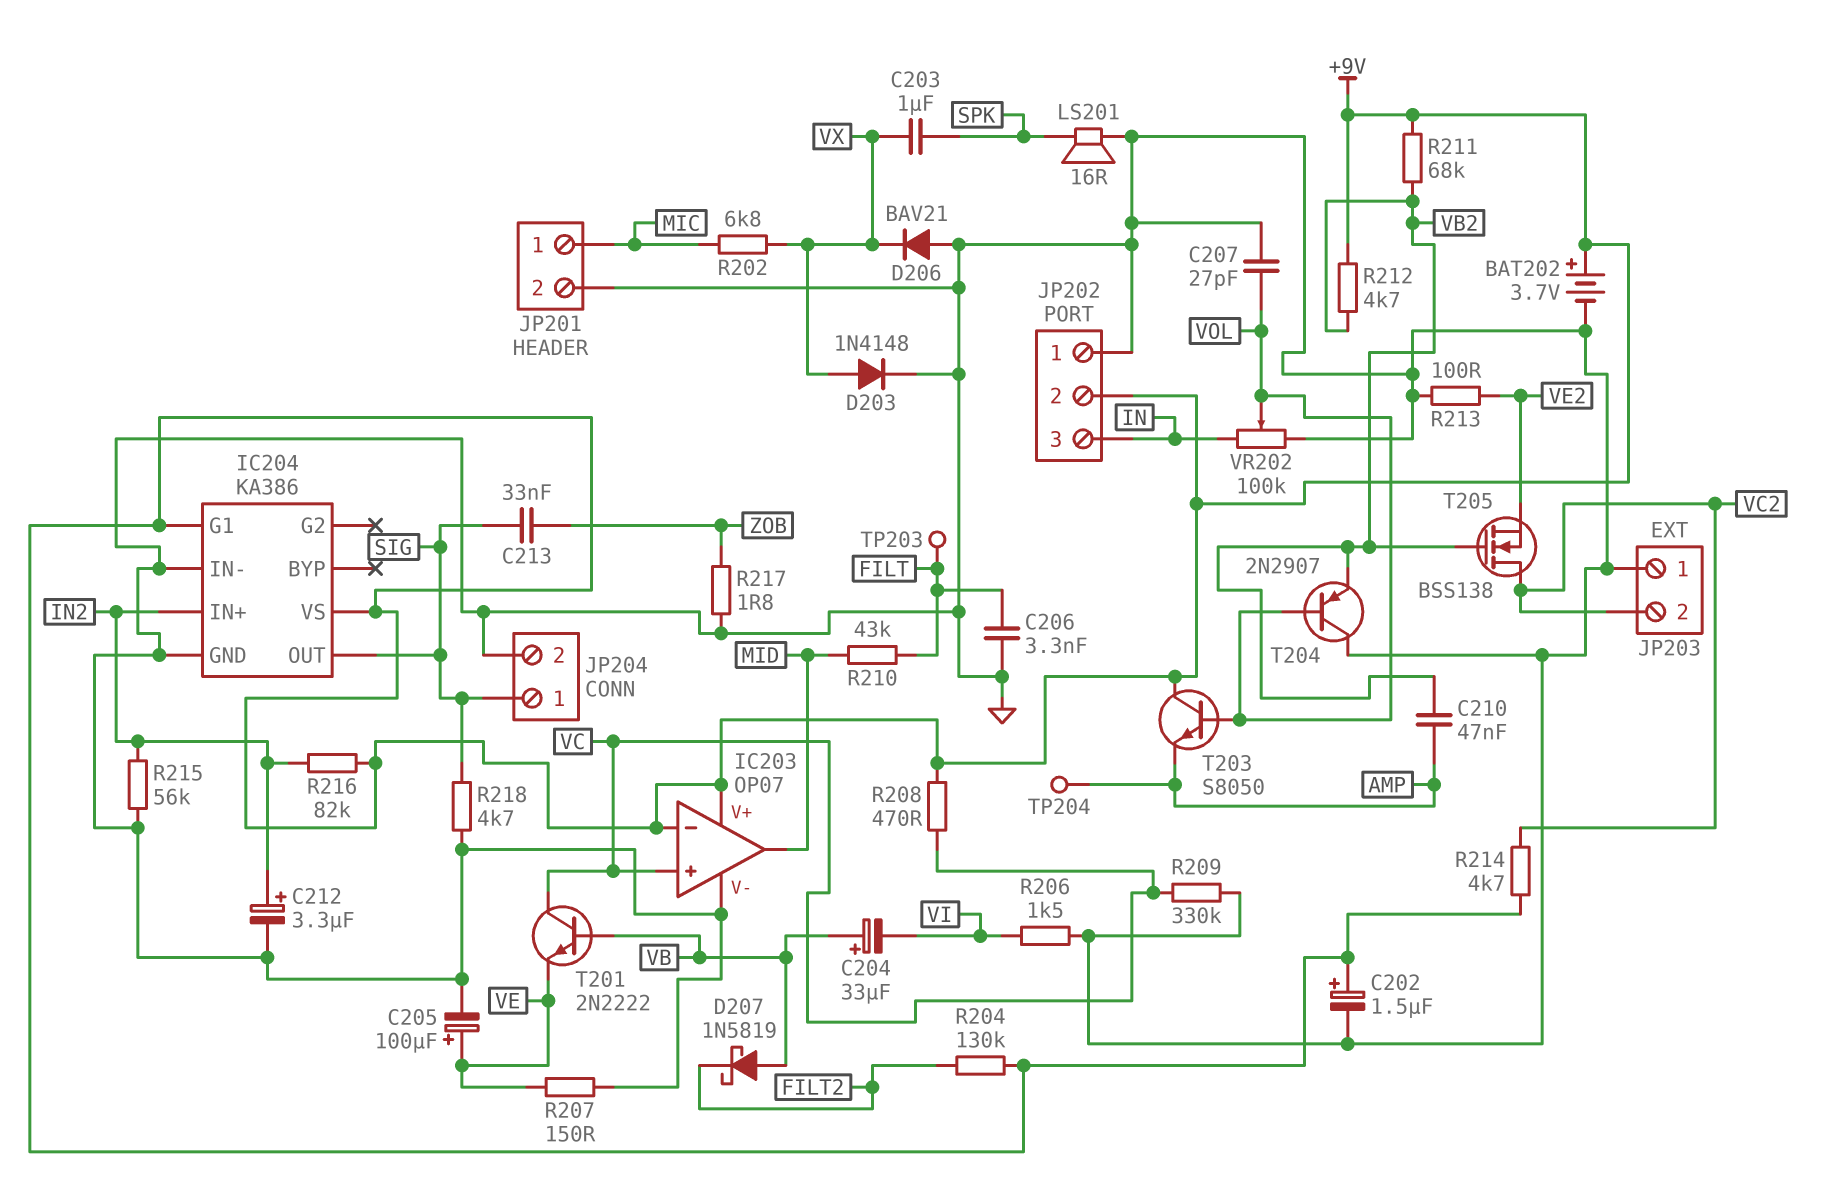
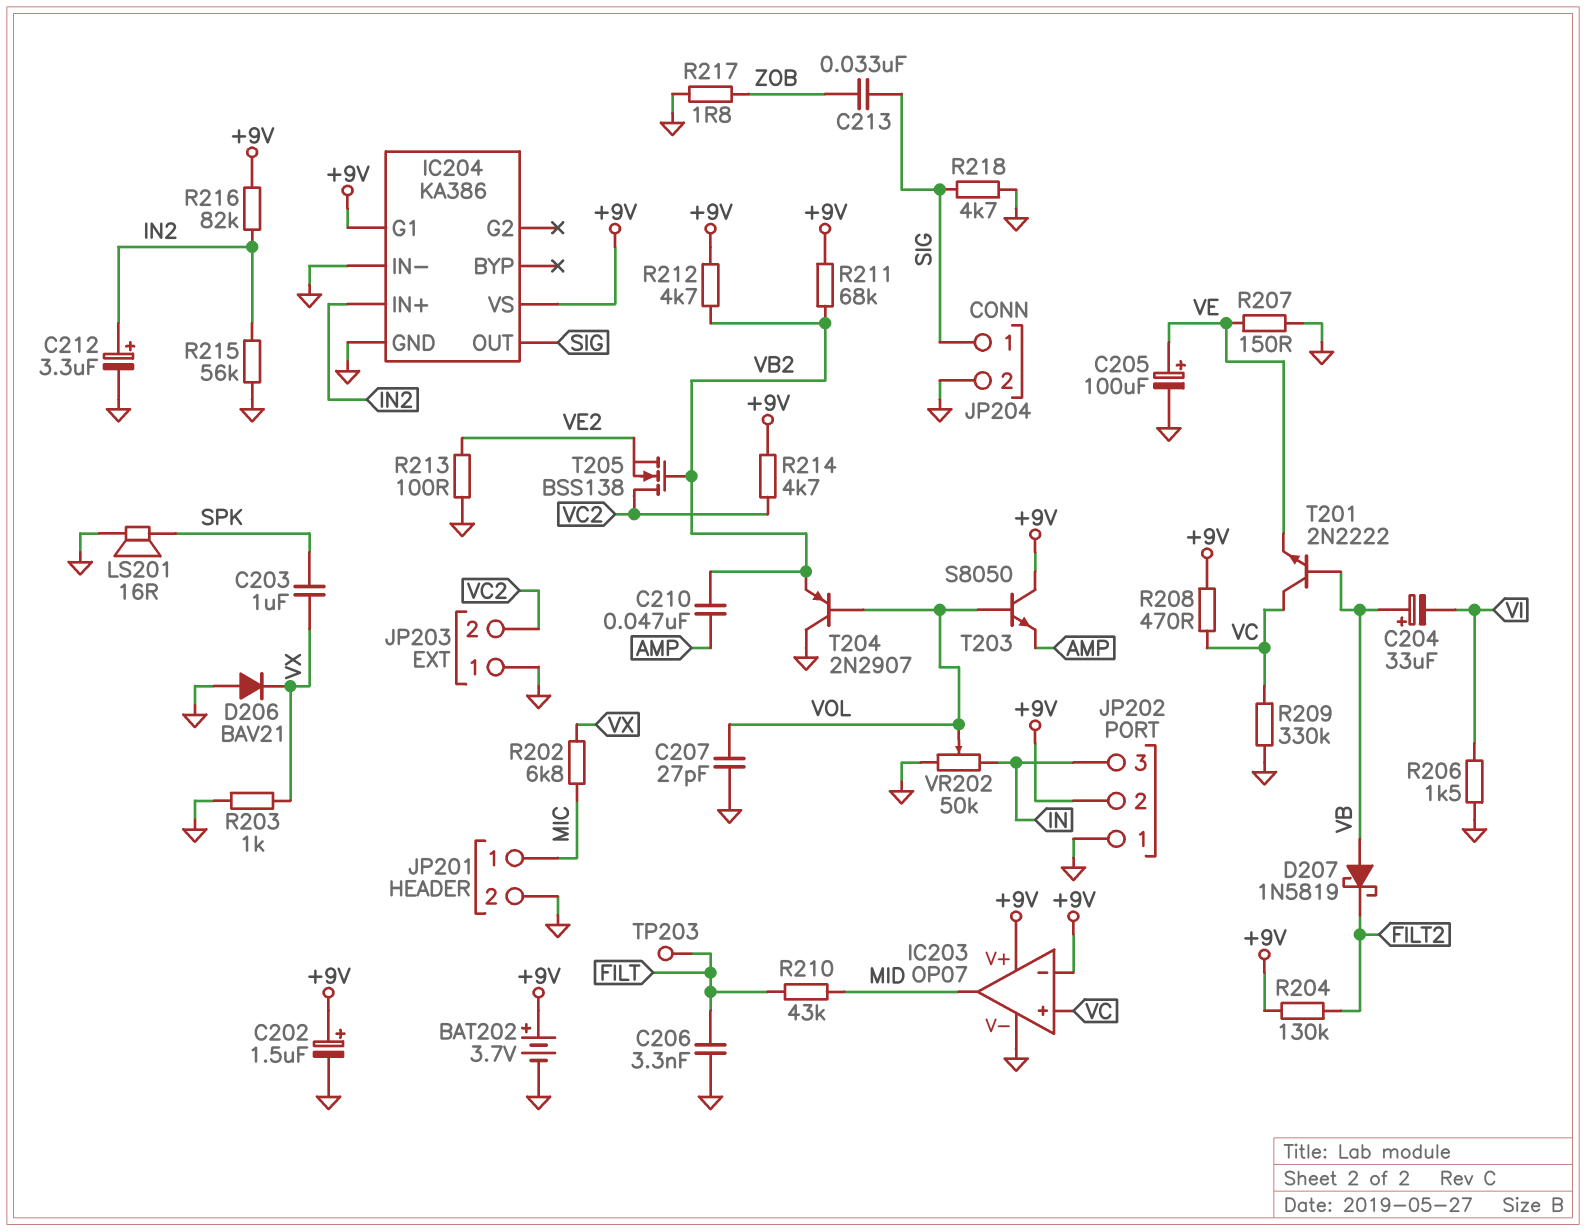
D203: diode 1N4148 (A VX, K GND) -> none
R203: none -> 1k (GND, VX)
TP204: test point (AMP) -> none
VR202: 100k (GND, IN, wiper VOL) -> 50k (GND, IN, wiper VOL)

